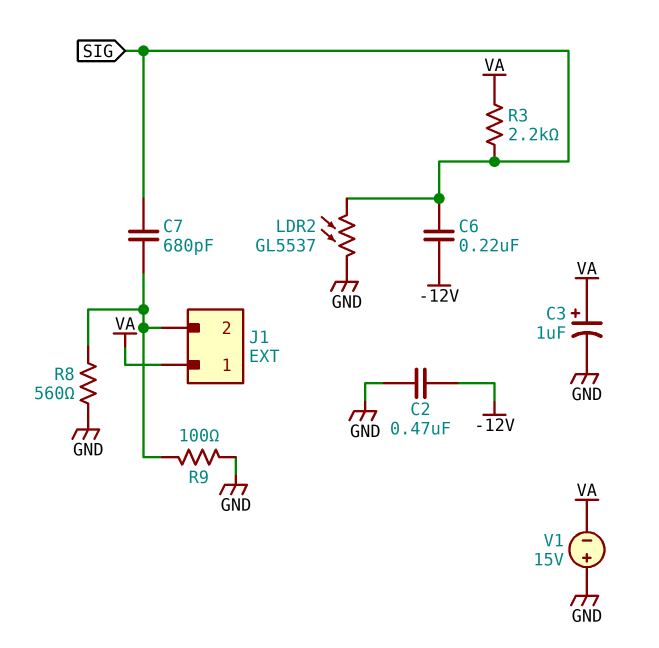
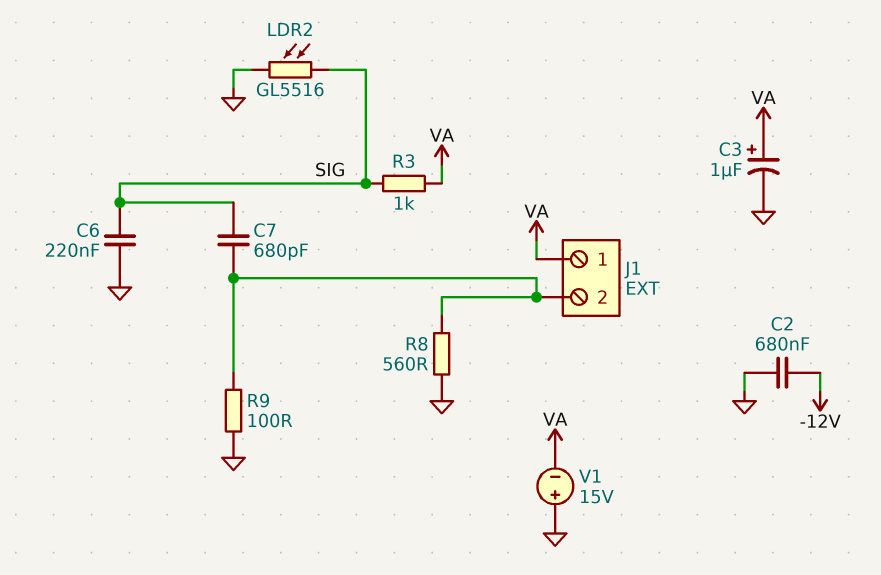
C2: 470nF (-12V, GND) -> 680nF (-12V, GND)
C6: 220nF (-12V, SIG) -> 220nF (GND, SIG)
LDR2: GL5537 (GND, SIG) -> GL5516 (GND, SIG)
R3: 2.2k (SIG, VA) -> 1k (SIG, VA)

